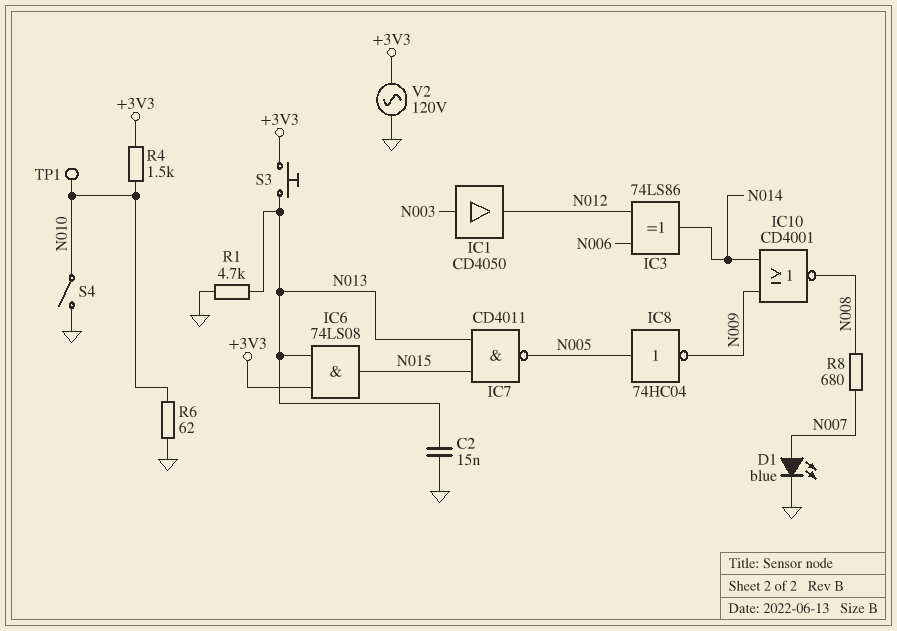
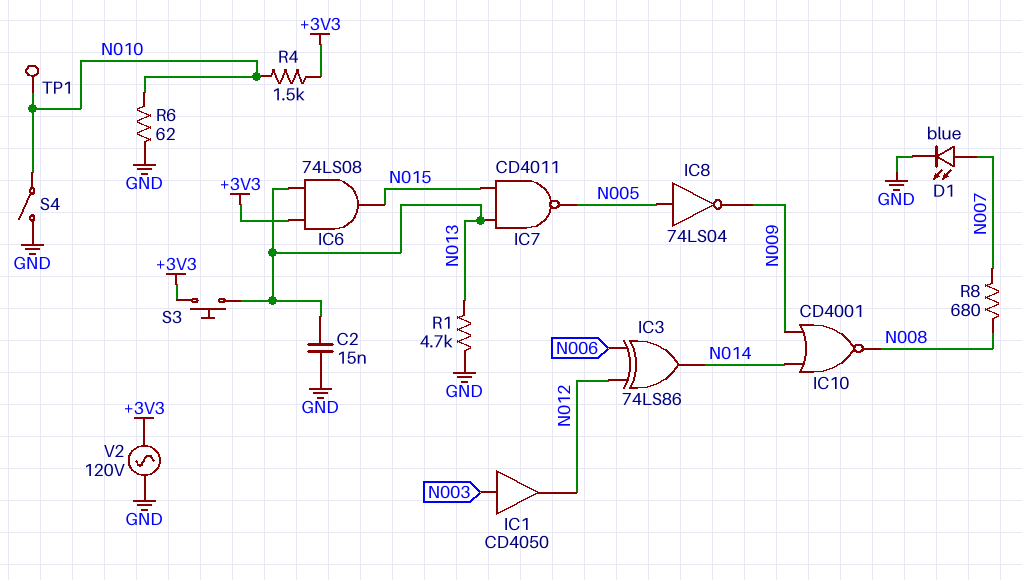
IC8: NOT 74HC04 (in N005, out N009) -> NOT 74LS04 (in N005, out N009)

